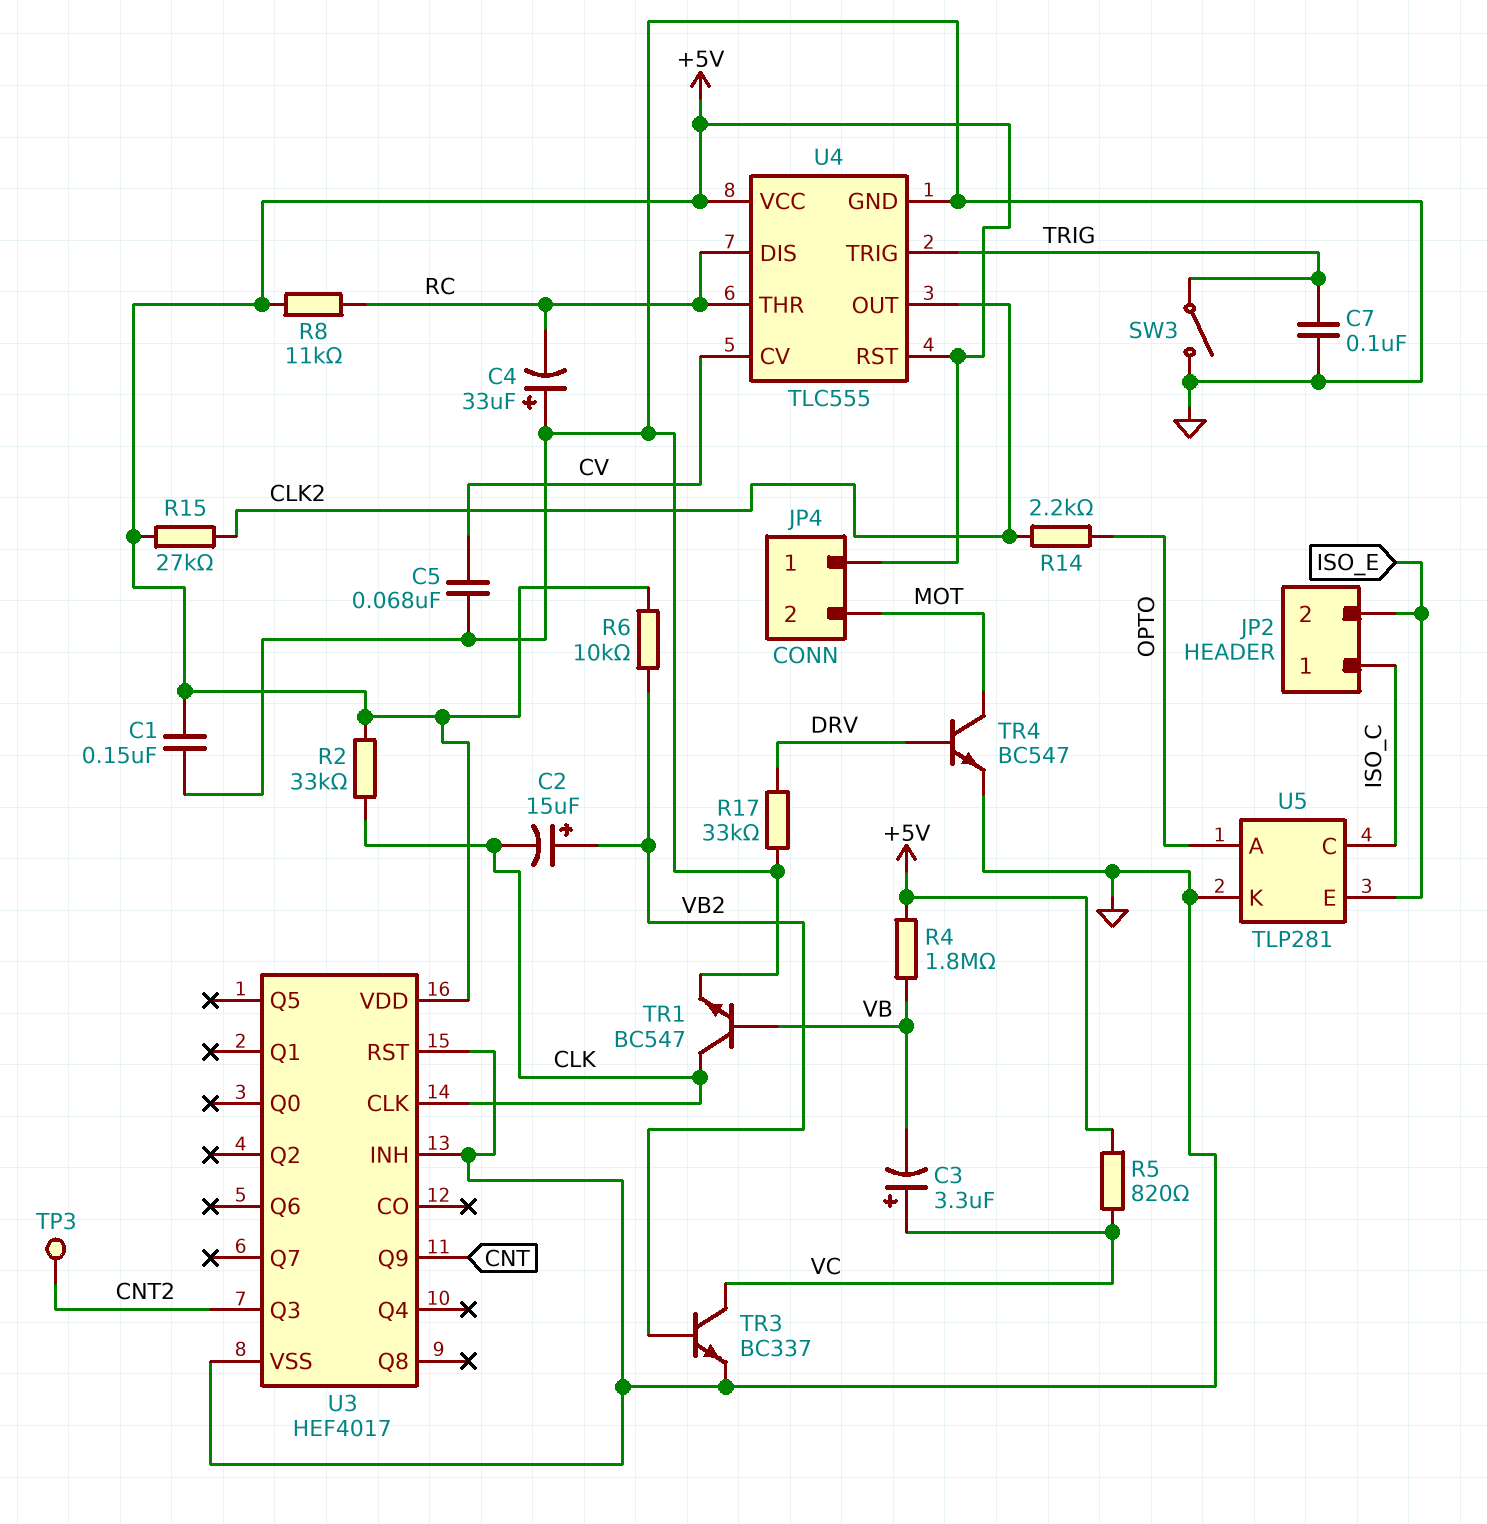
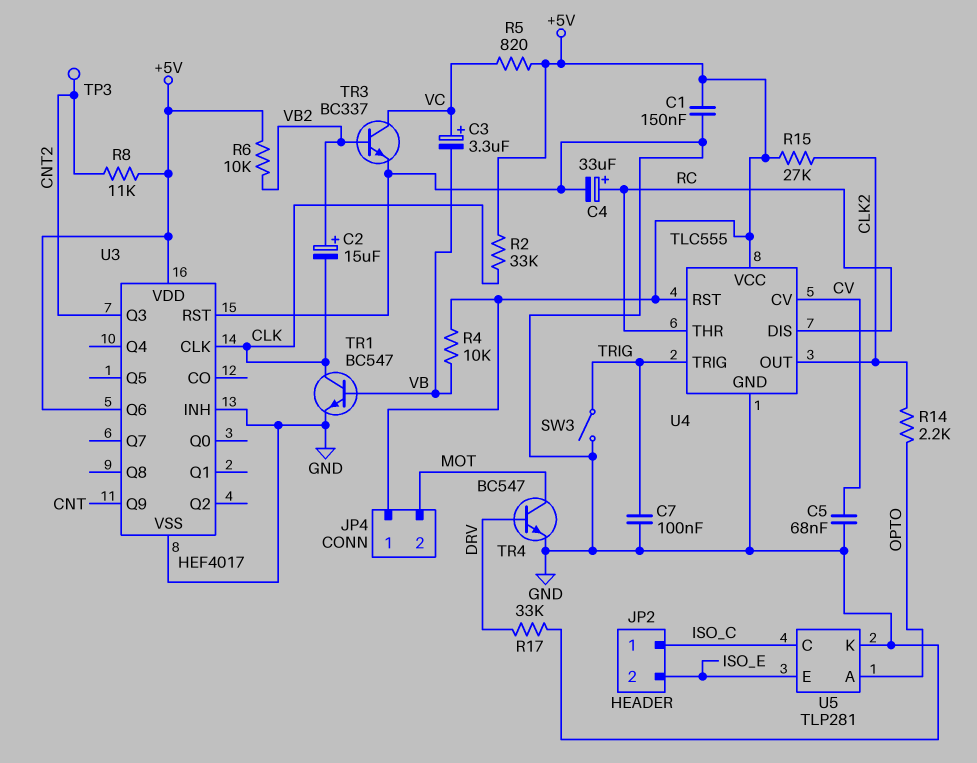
C4: 33uF (plus GND, minus RC) -> 33uF (plus RC, minus GND)
R4: 1.8M (+5V, VB) -> 10k (+5V, VB)
R8: 11k (+5V, RC) -> 11k (+5V, CNT2)
U3 pin Q6: none -> +5V

